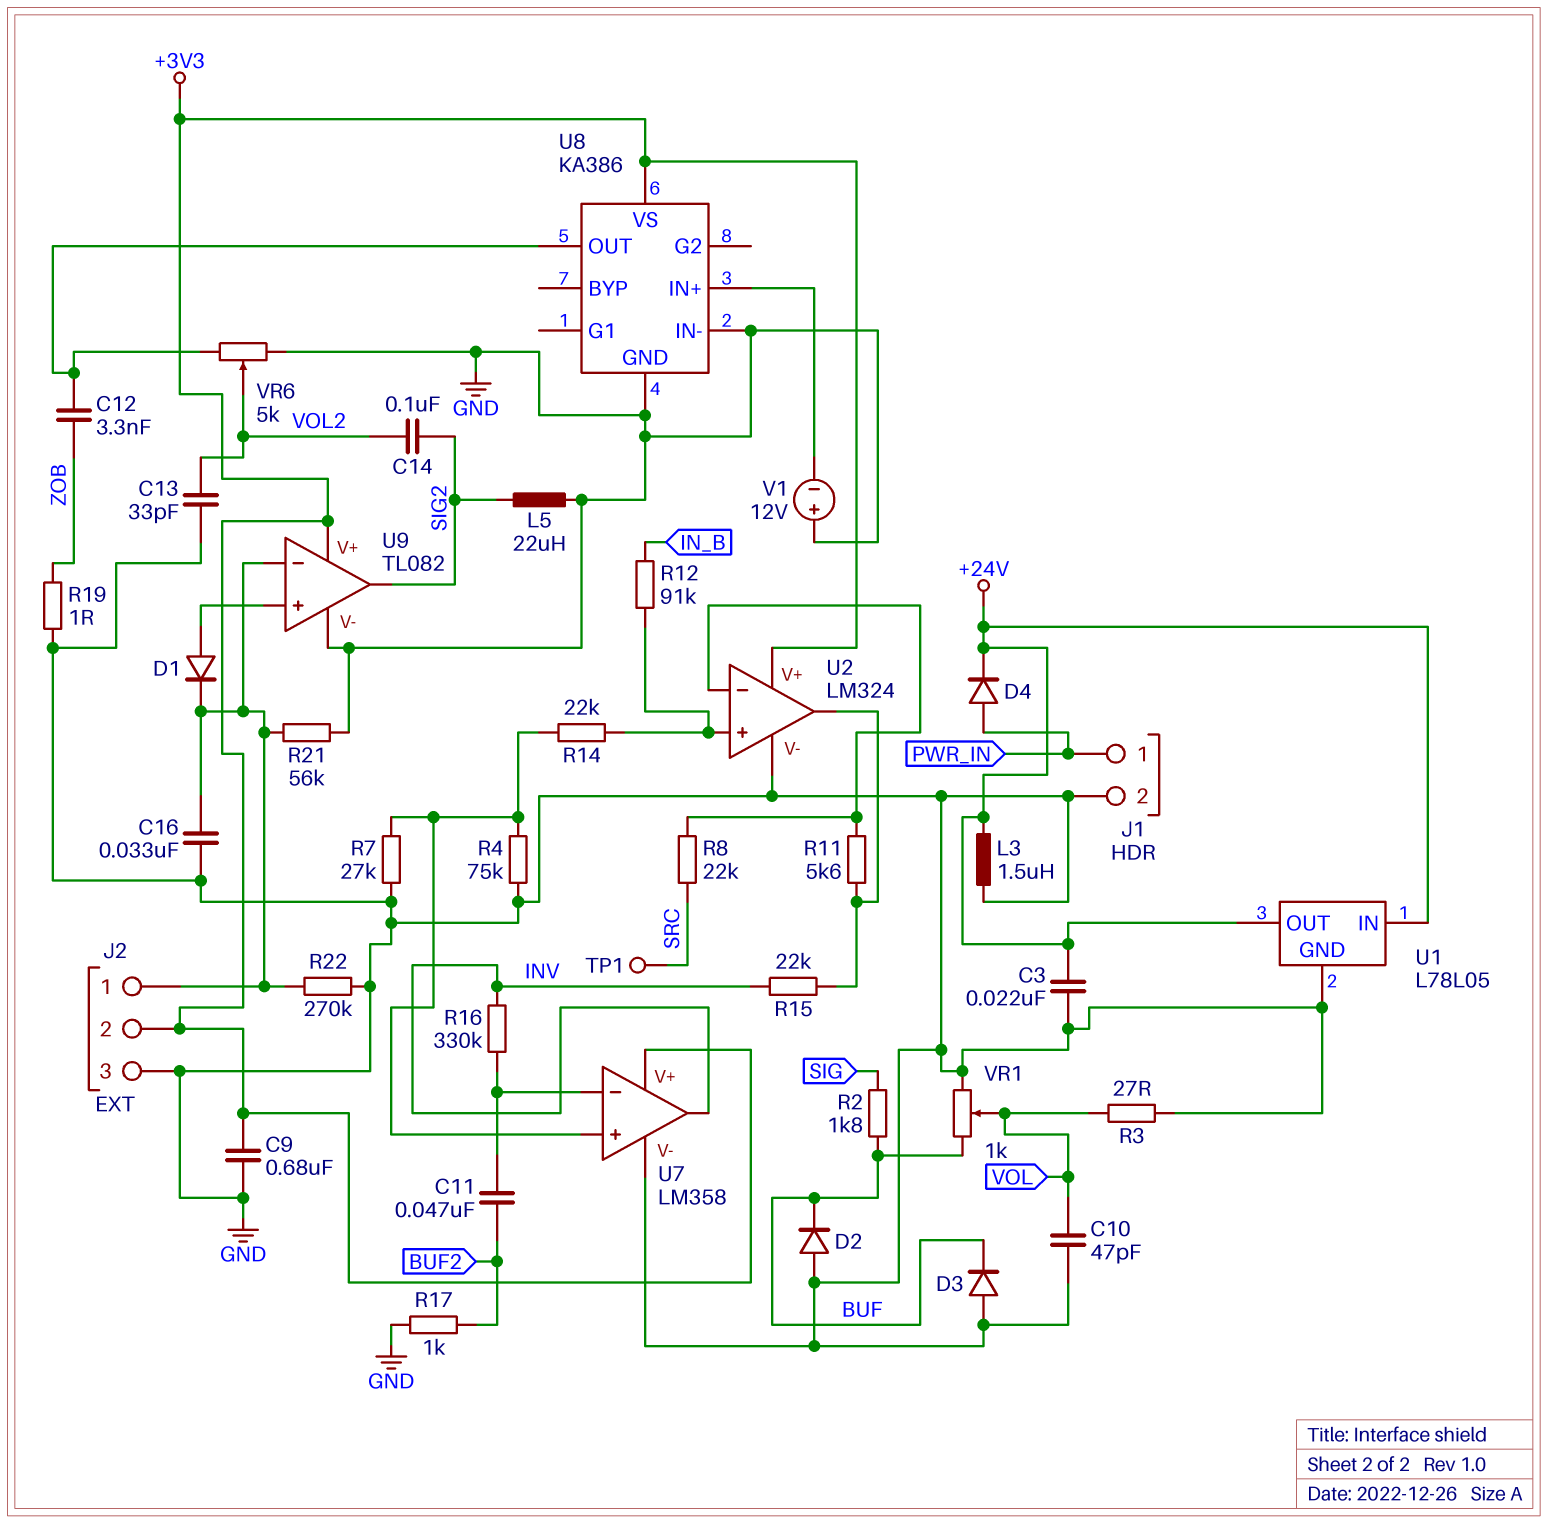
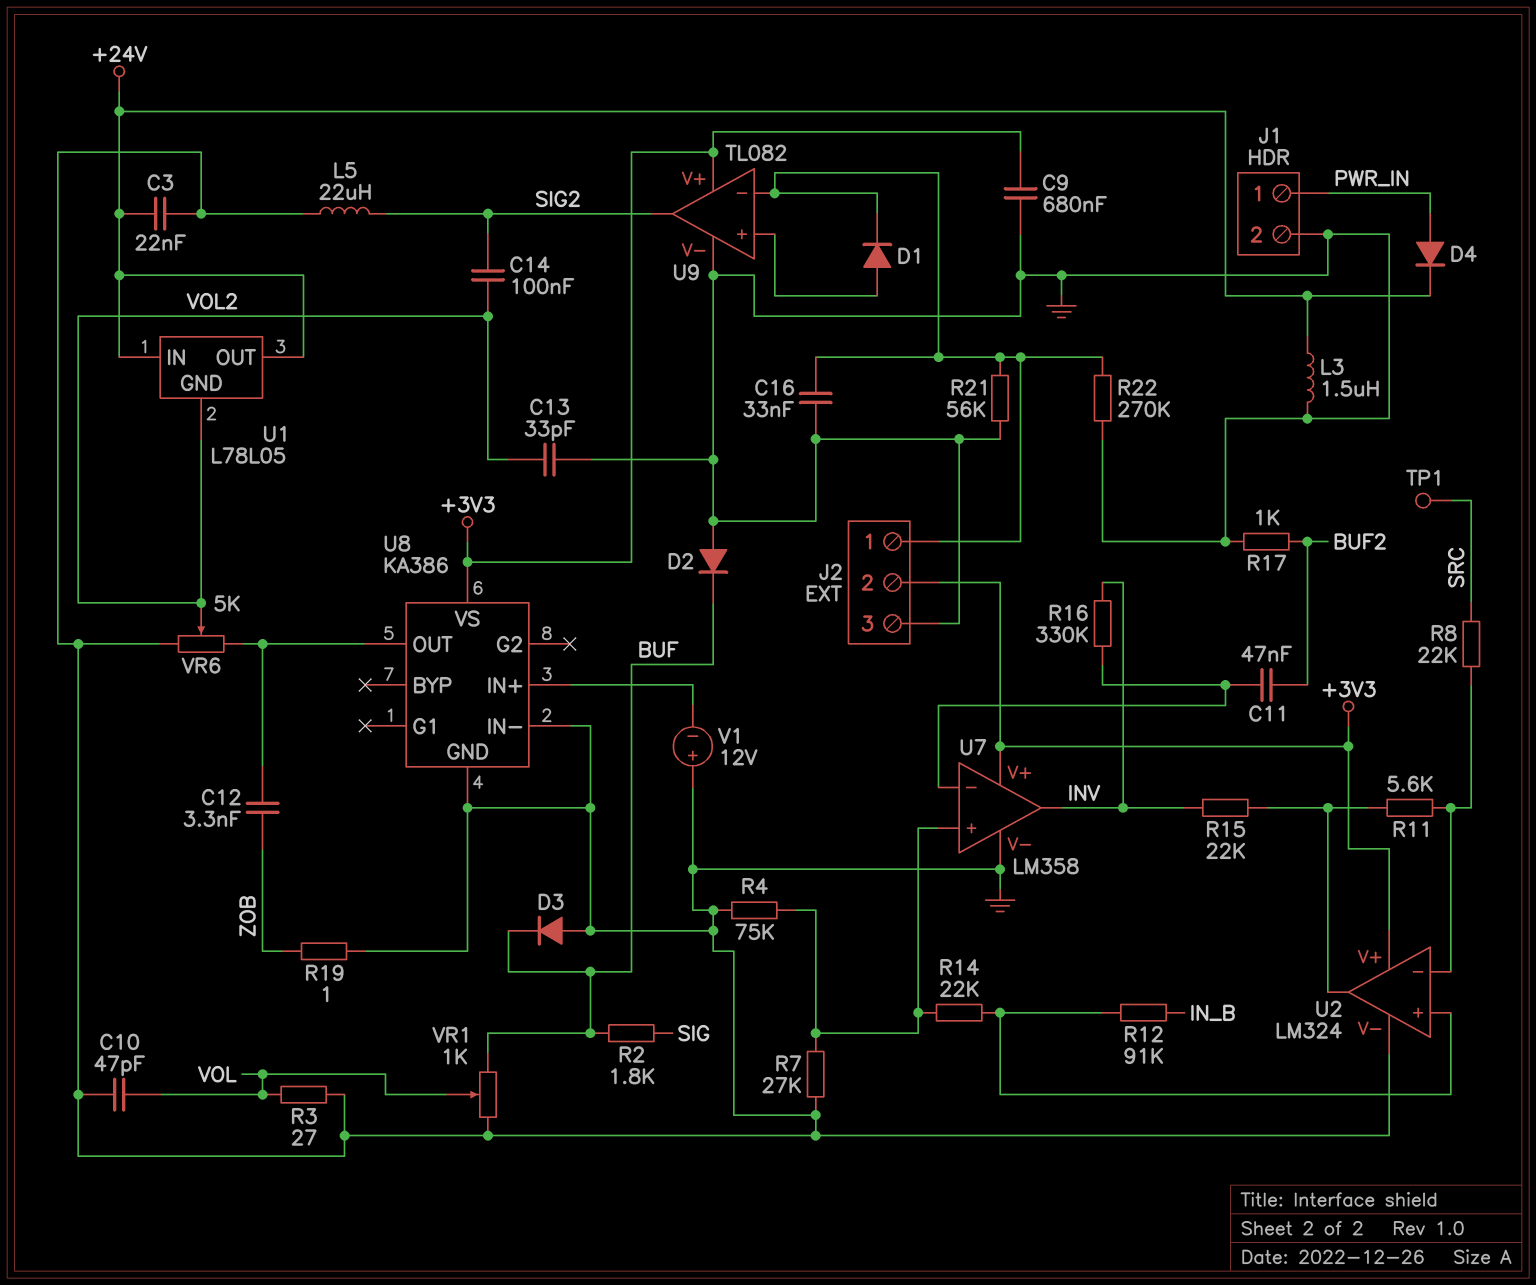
U1 pin GND: GND -> VOL2

